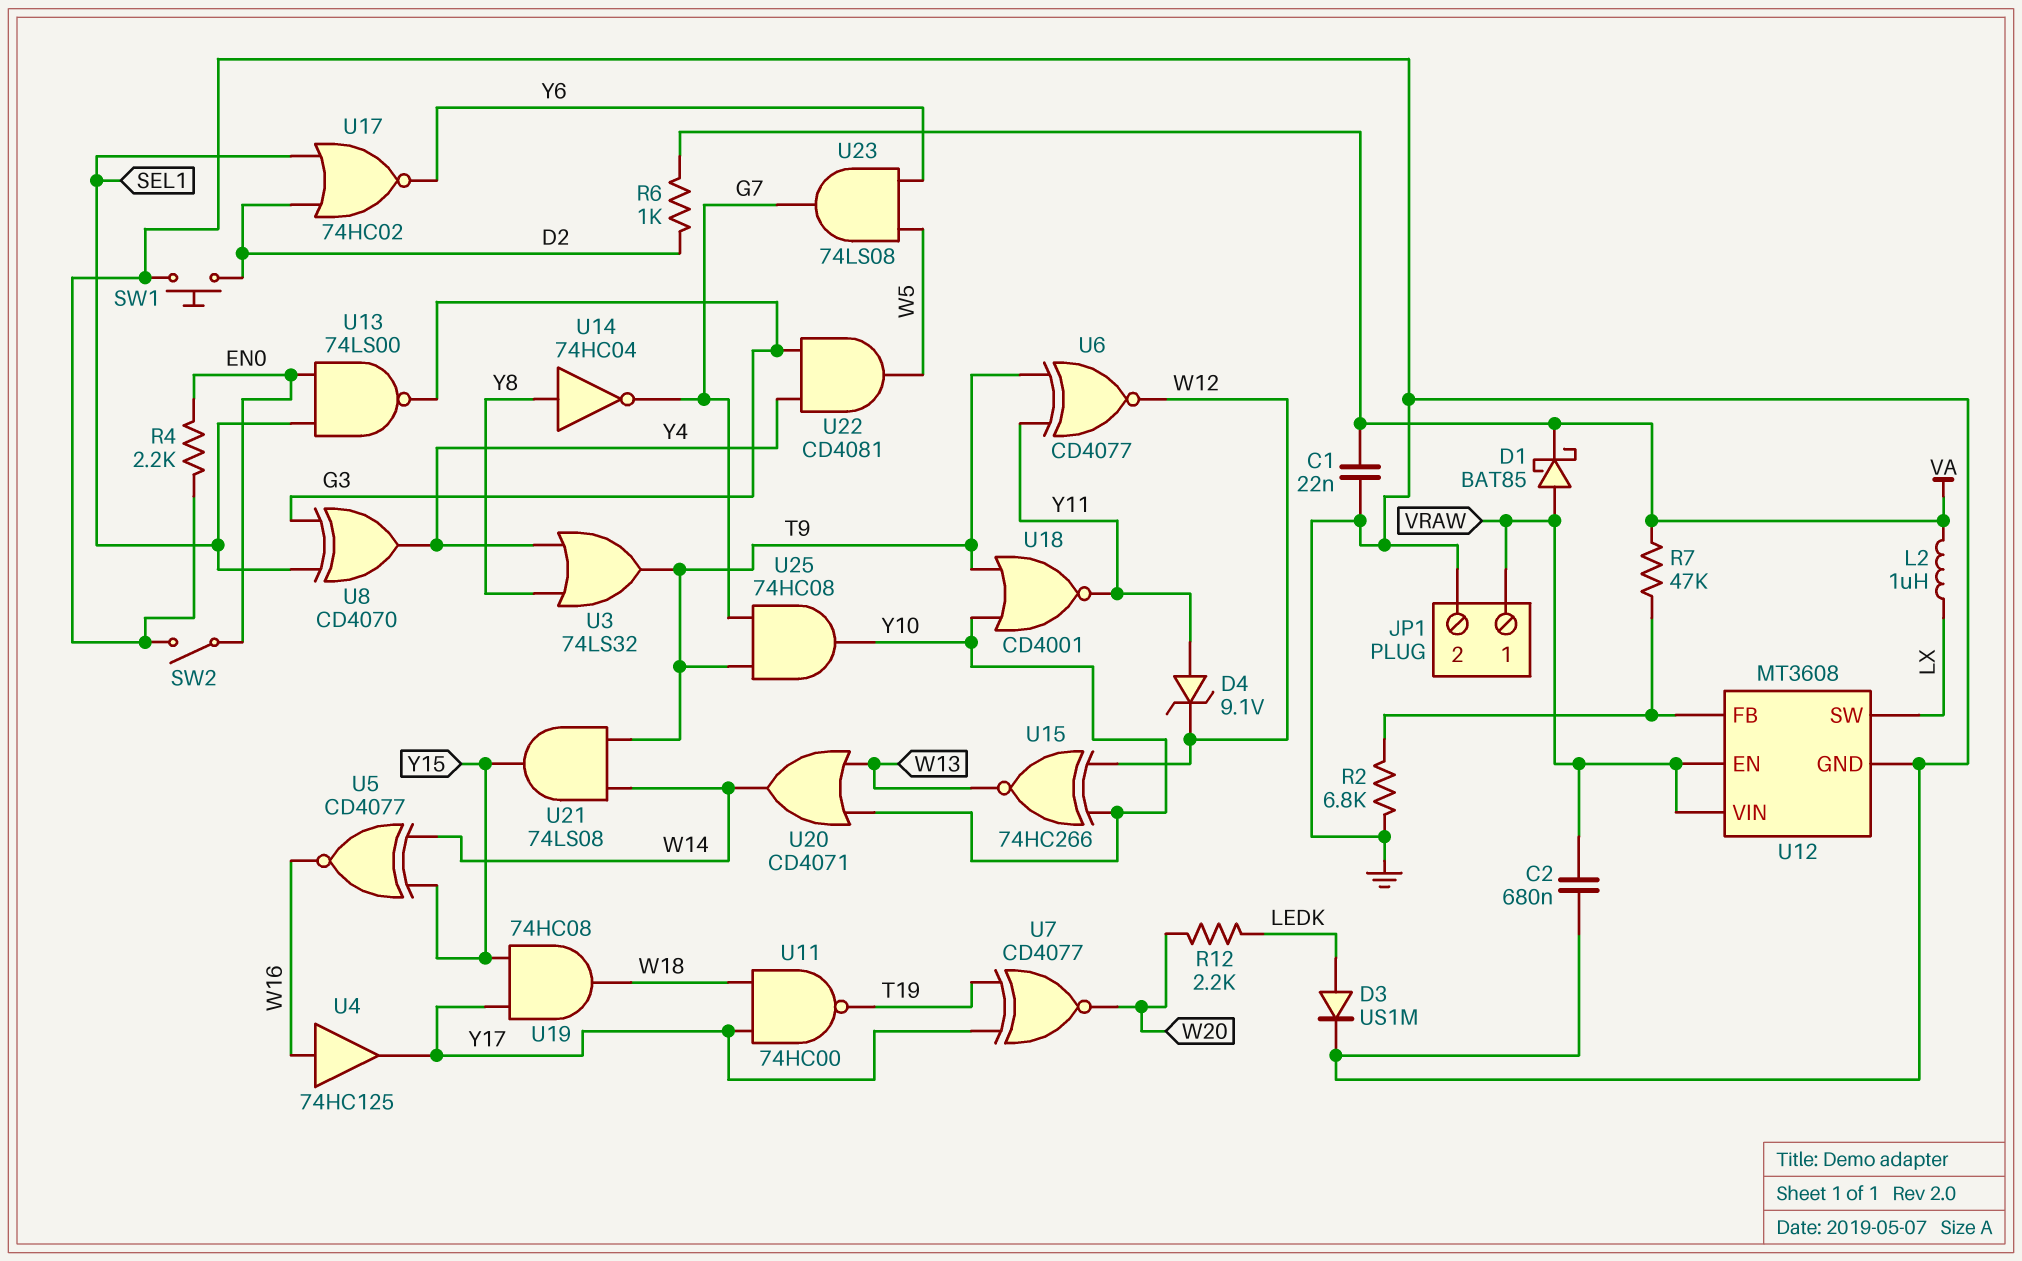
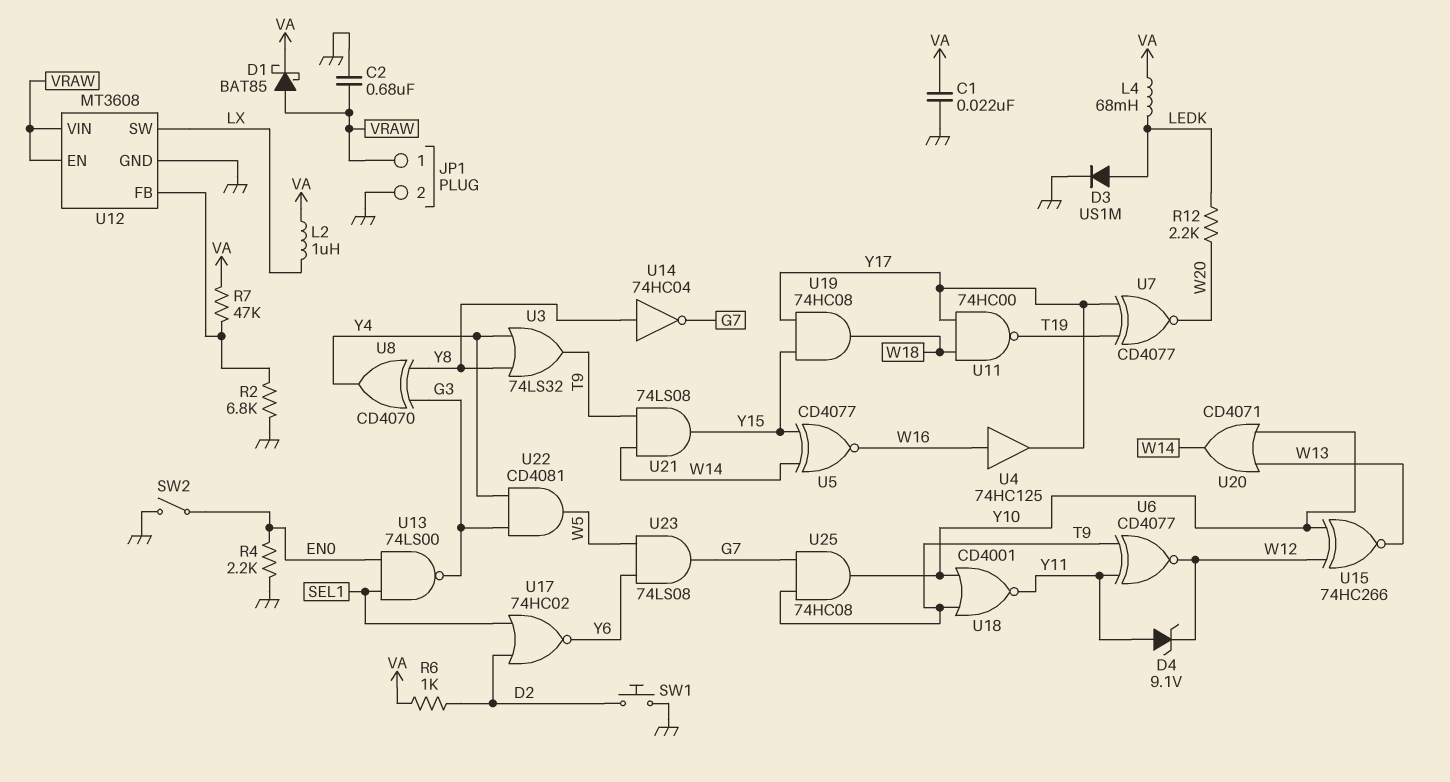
L4: none -> 68mH (LEDK, VA)
U8: XOR CD4070 (in G3, in SEL1, out Y4) -> XOR CD4070 (in G3, in Y8, out Y4)

